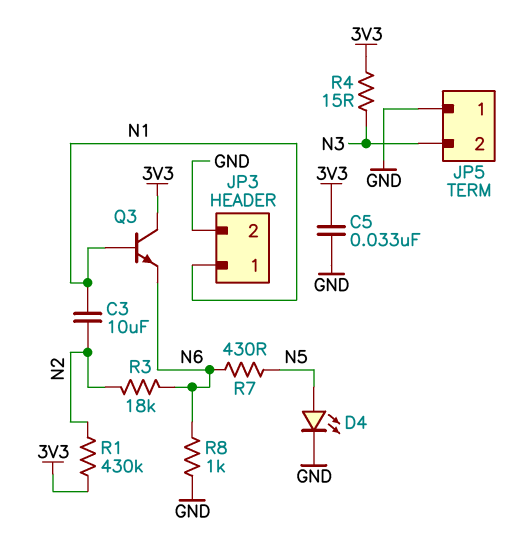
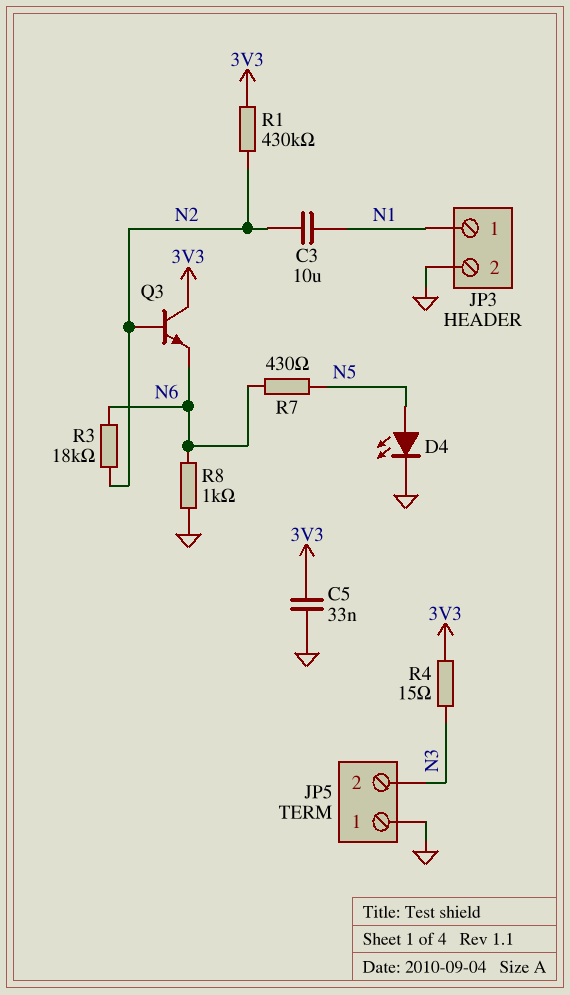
Q3: NPN (B N1, C 3V3, E N6) -> NPN (B N2, C 3V3, E N6)

